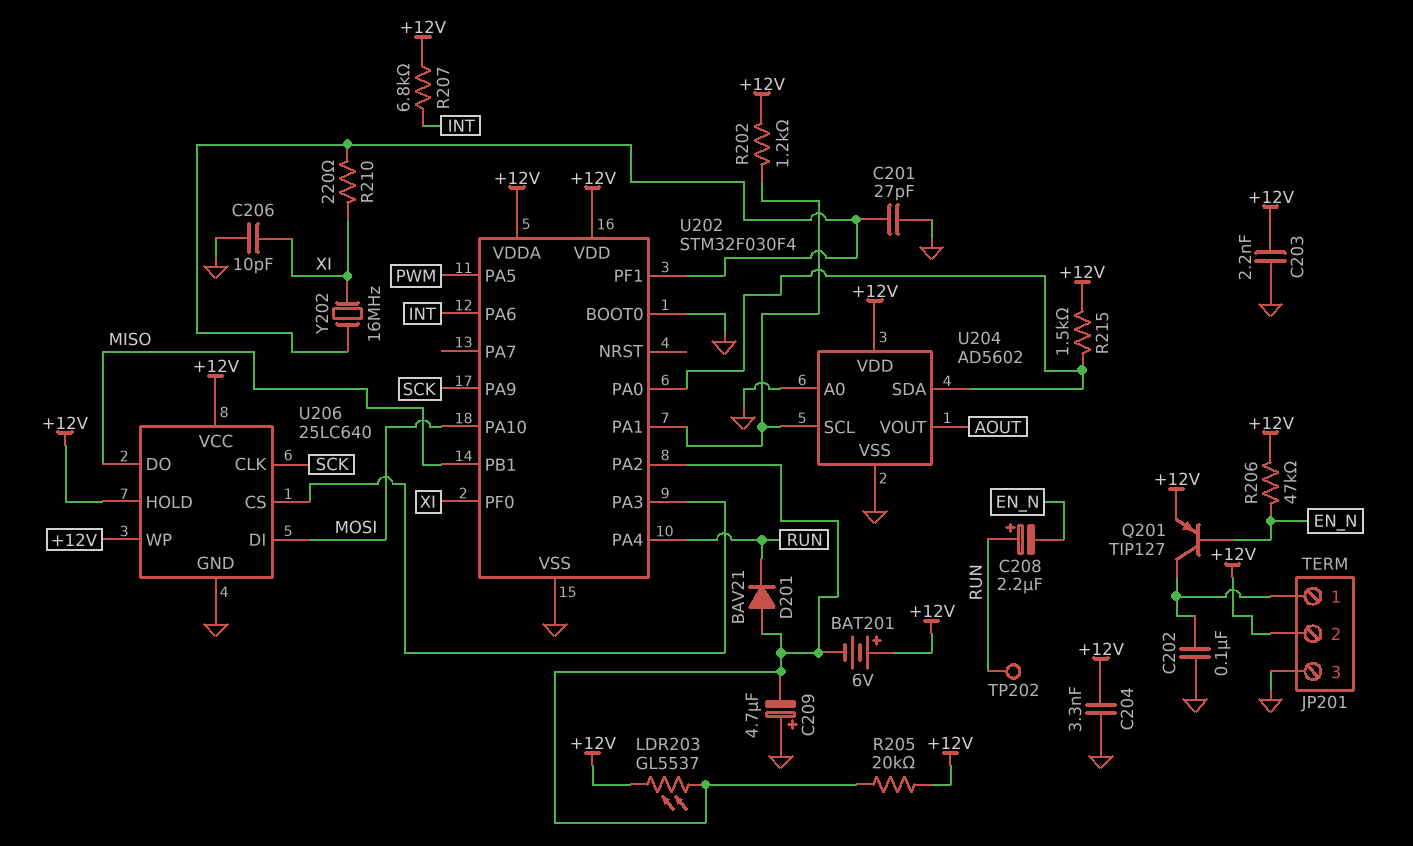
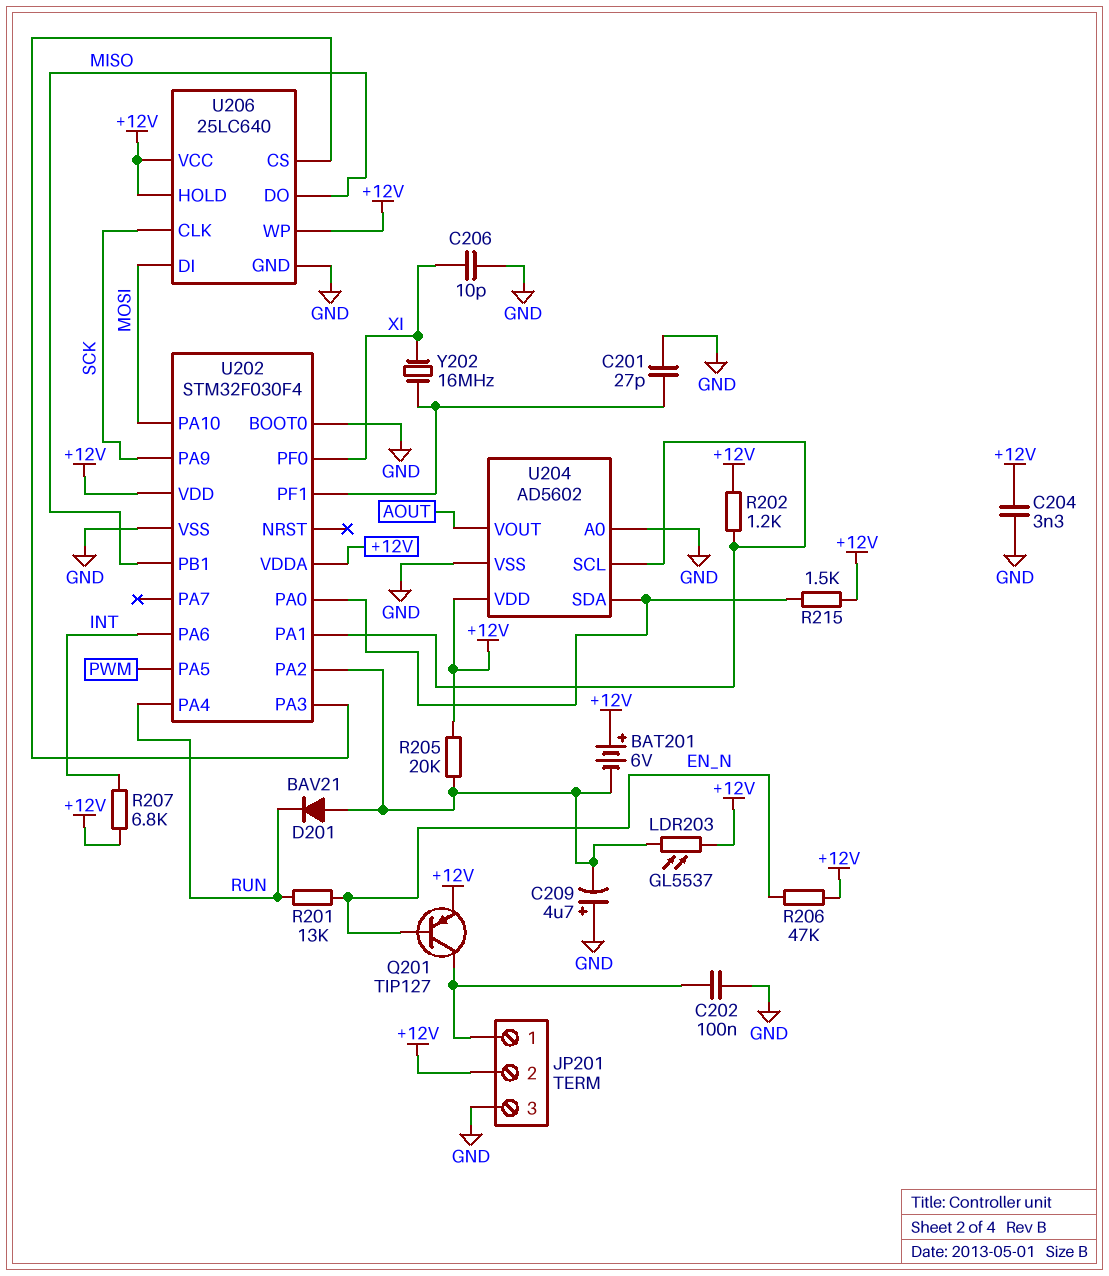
C203: 2.2nF (+12V, GND) -> none
C208: 2.2uF (plus RUN, minus EN_N) -> none
R201: none -> 13k (EN_N, RUN)
R210: 220 (U202/PF1, XI) -> none
TP202: test point (RUN) -> none

